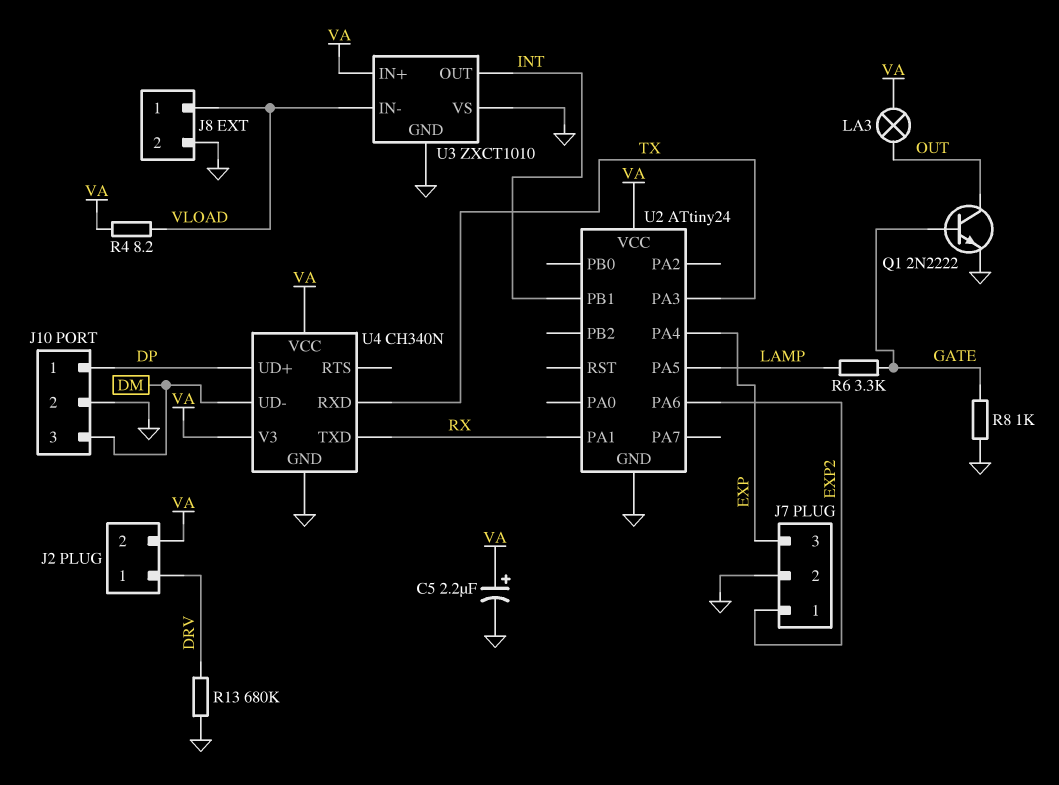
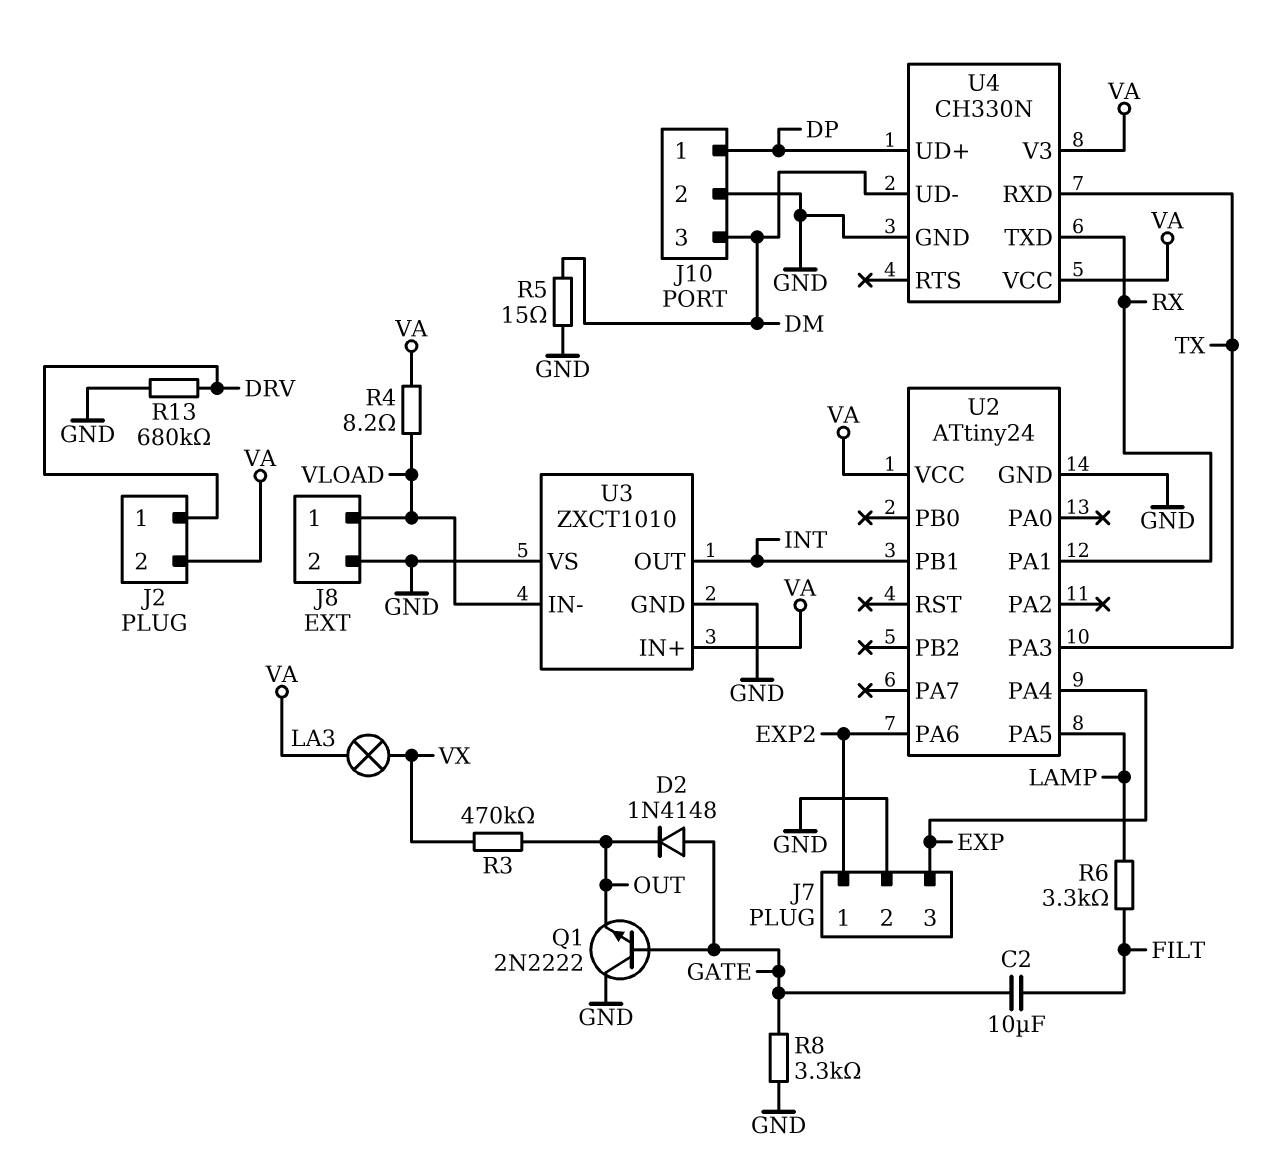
C2: none -> 10uF (FILT, GATE)
C5: 2.2uF (plus VA, minus GND) -> none
D2: none -> diode 1N4148 (A GATE, K OUT)
LA3: lamp (OUT, VA) -> lamp (VA, VX)
Q1: NPN 2N2222 (B GATE, C OUT, E GND) -> NPN 2N2222 (B GATE, C GND, E OUT)
R3: none -> 470k (OUT, VX)
R5: none -> 15 (DM, GND)
R6: 3.3k (GATE, LAMP) -> 3.3k (FILT, LAMP)
R8: 1k (GATE, GND) -> 3.3k (GATE, GND)
U4: CH340N -> CH330N

